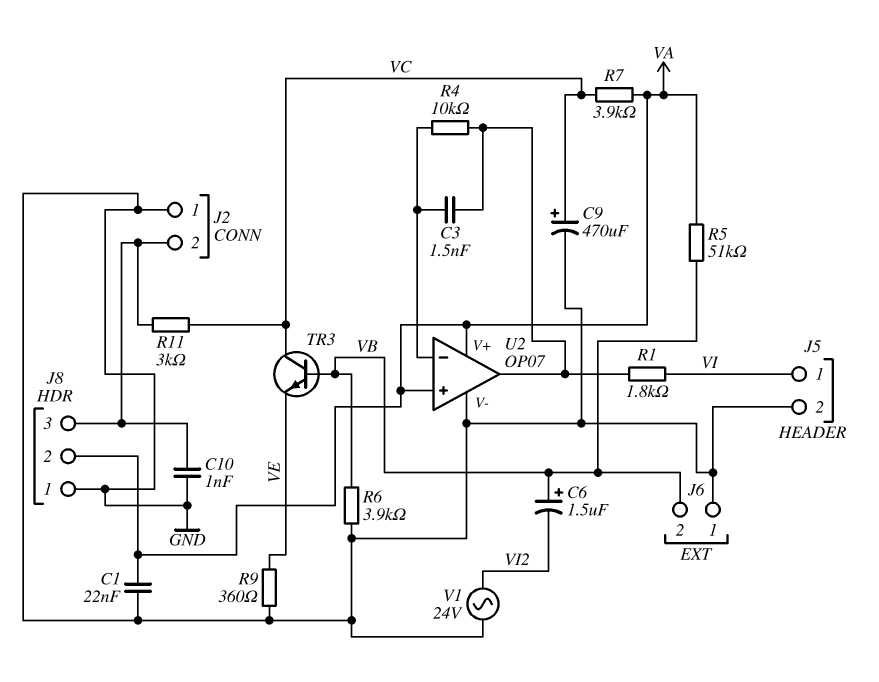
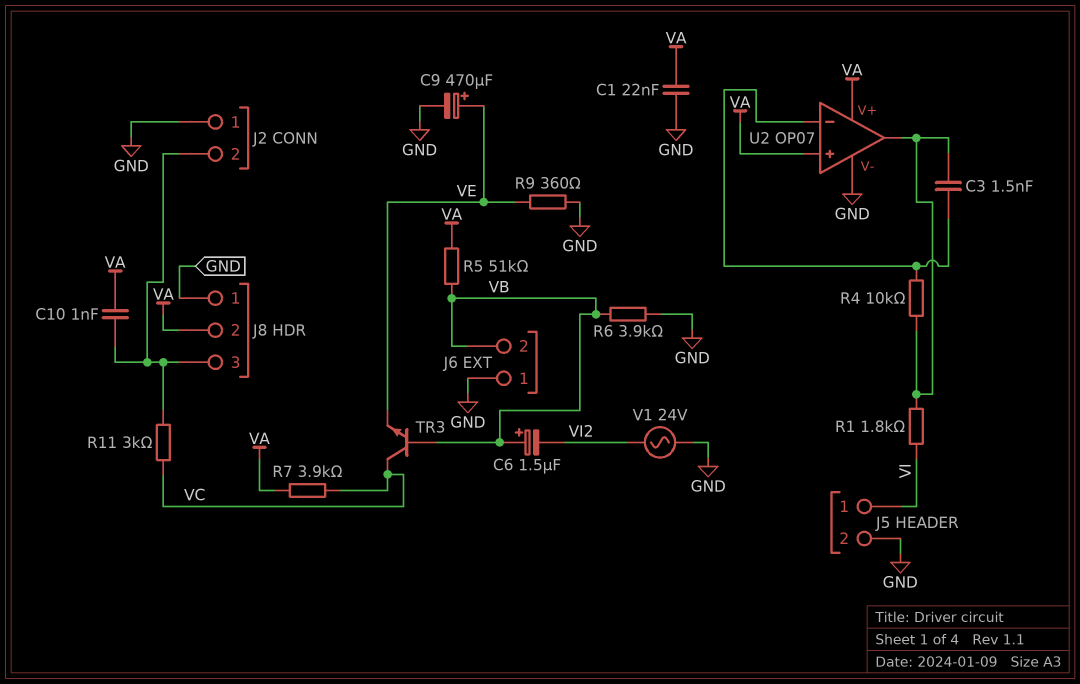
C9: 470uF (plus VC, minus GND) -> 470uF (plus VE, minus GND)
C10: 1nF (GND, J2/2) -> 1nF (J2/2, VA)

